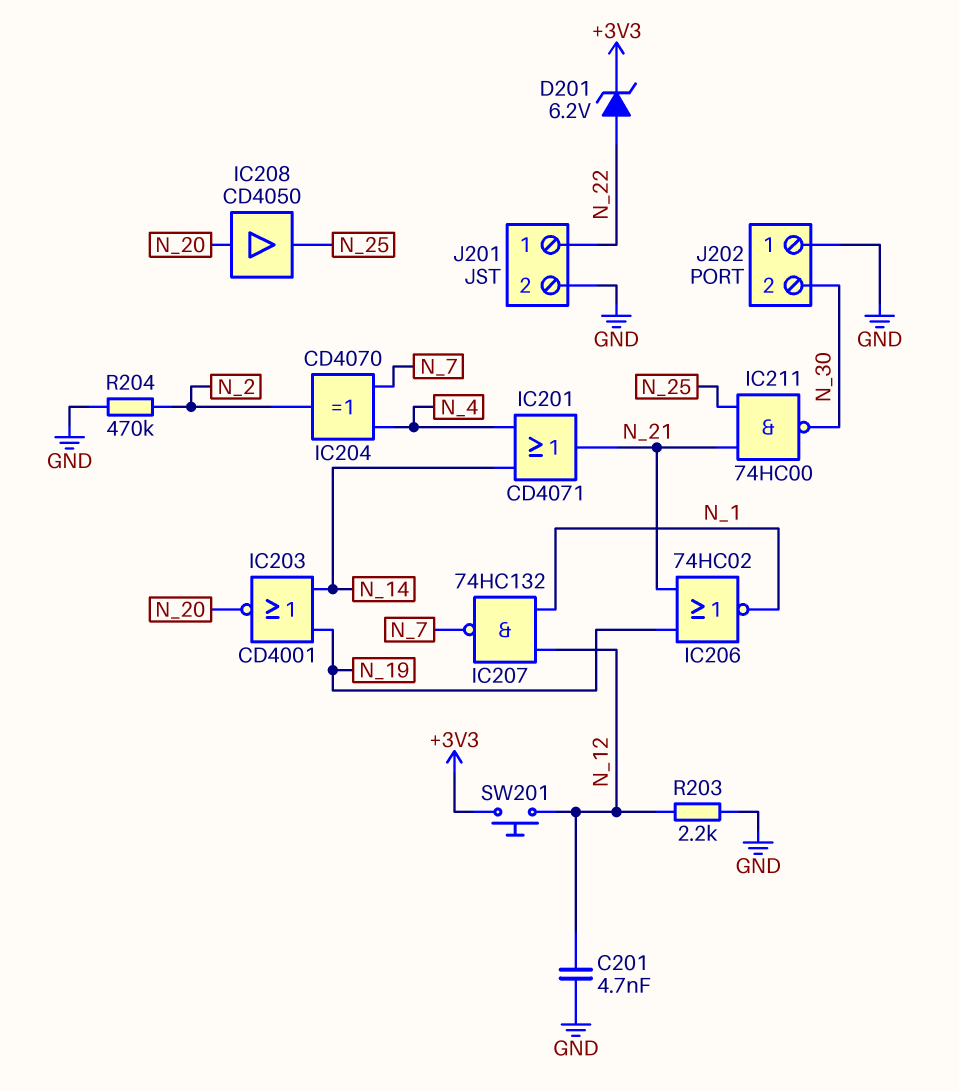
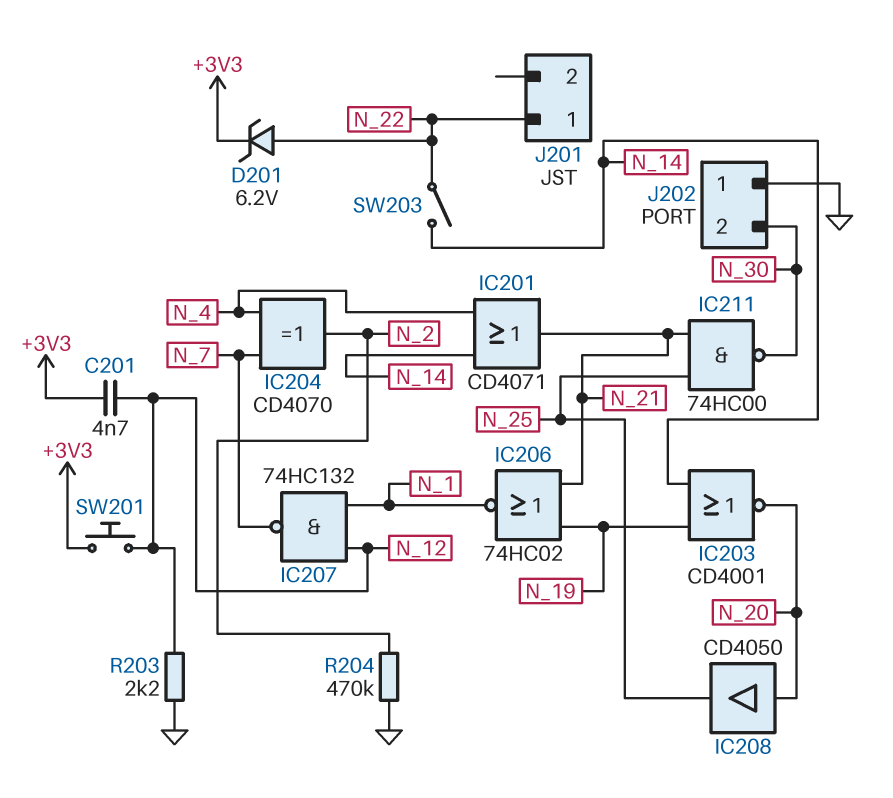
C201: 4.7nF (GND, N_12) -> 4.7nF (+3V3, N_12)
J201 pin 2: GND -> none
SW203: none -> switch (N_14, N_22)

